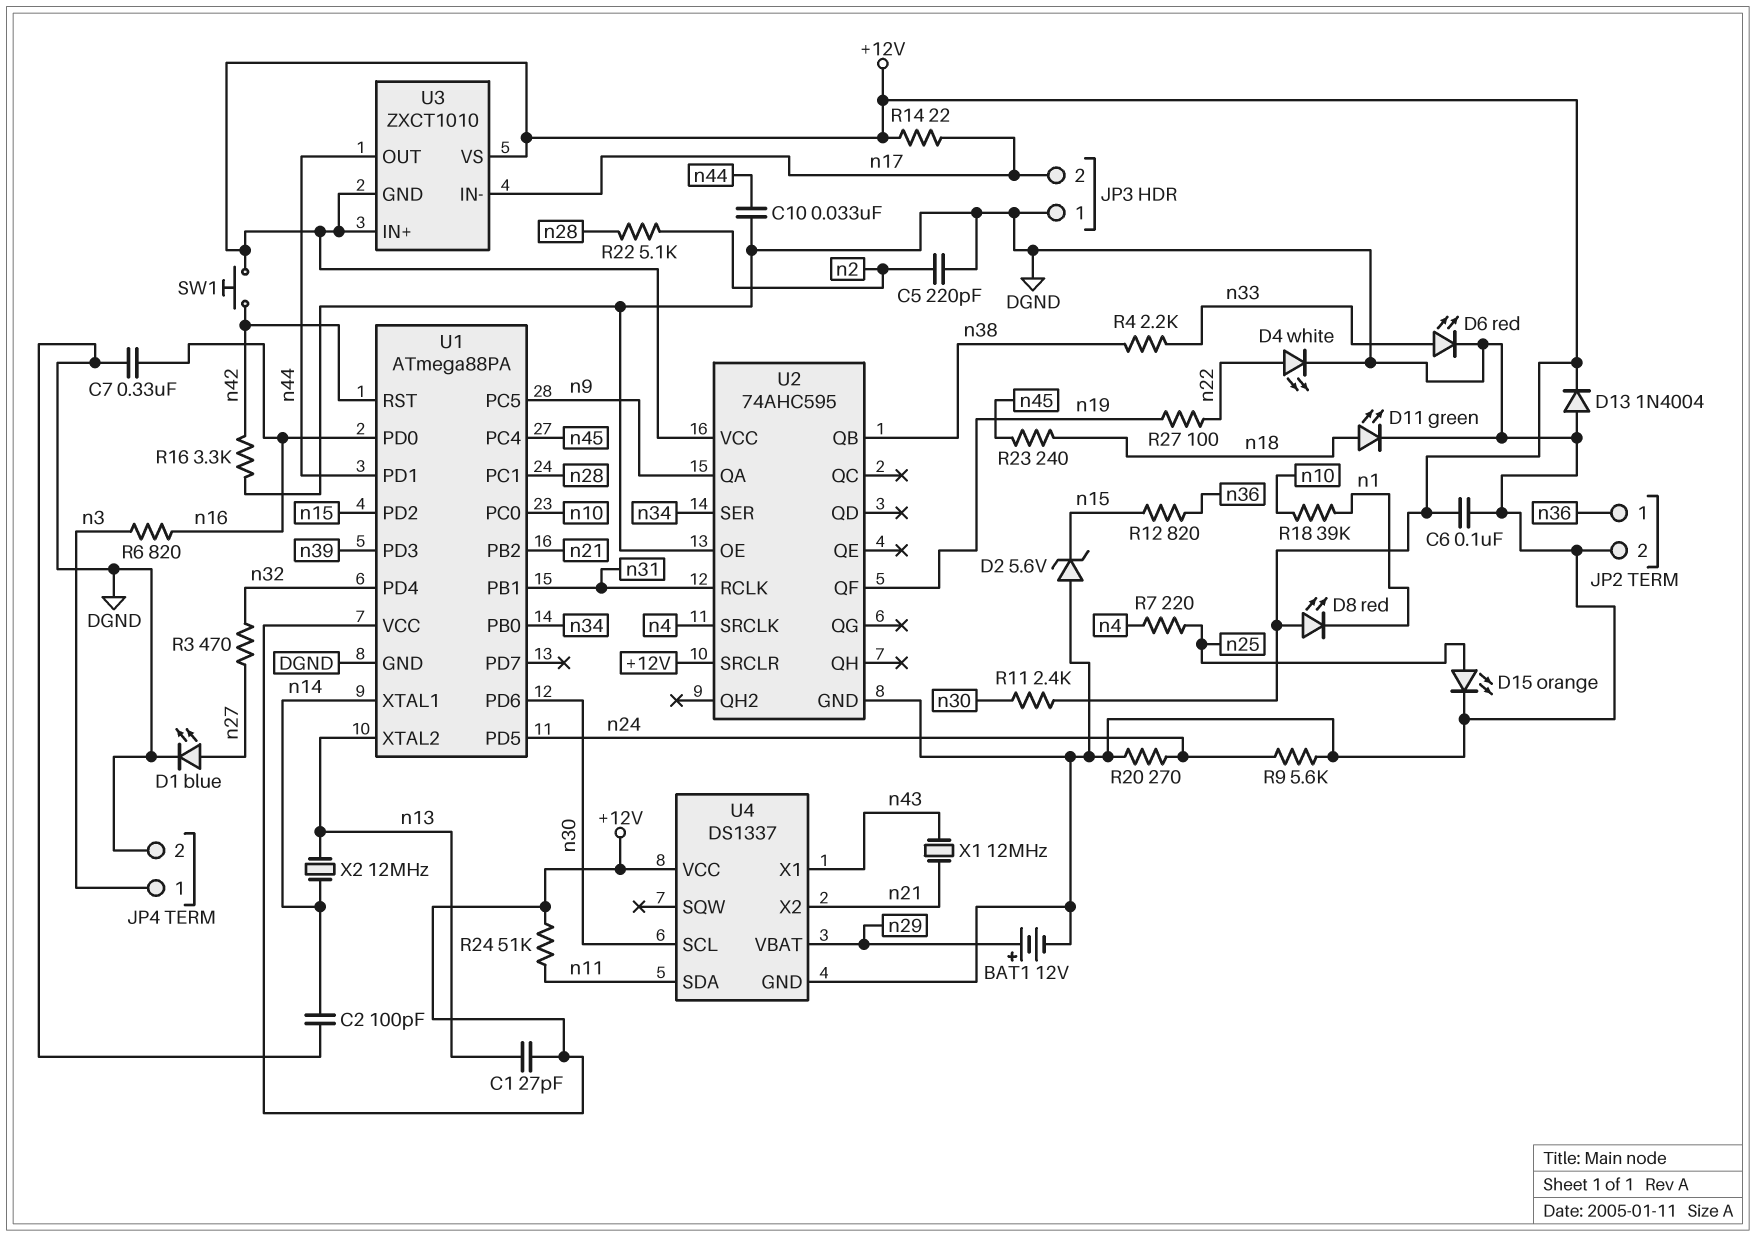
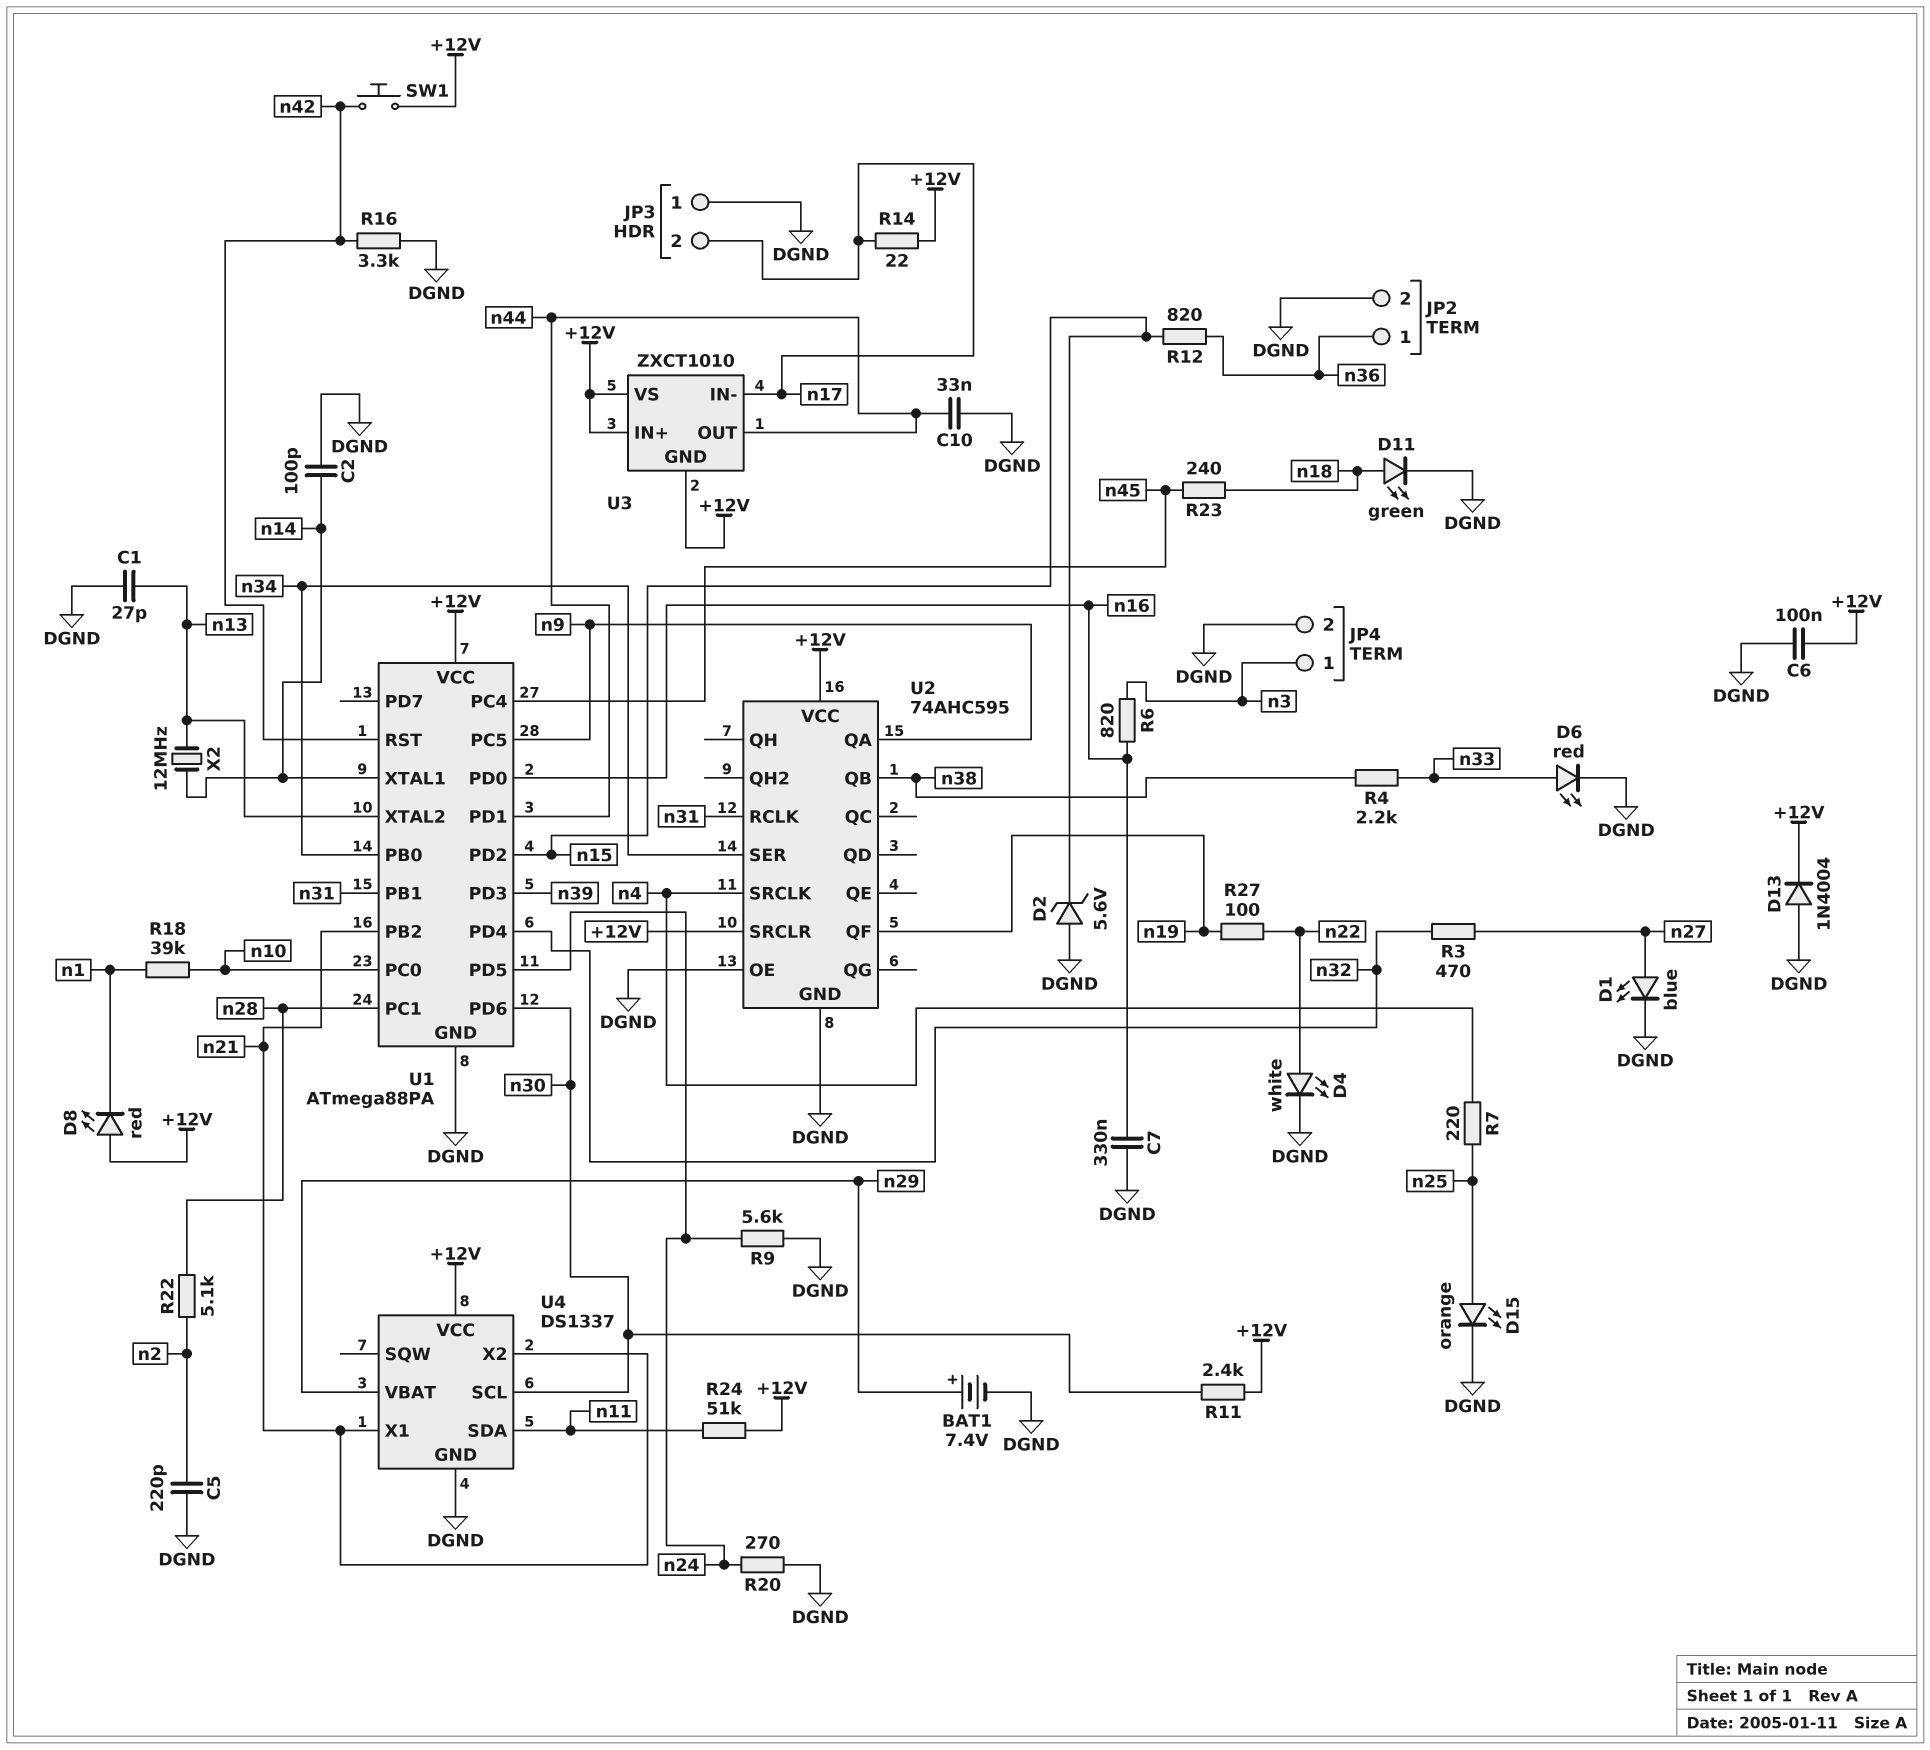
BAT1: 12V (plus n29, minus DGND) -> 7.4V (plus n29, minus DGND)
C1: 27pF (+12V, n13) -> 27pF (DGND, n13)
U4 pin X1: n43 -> n21
X1: 12MHz (n21, n43) -> none

